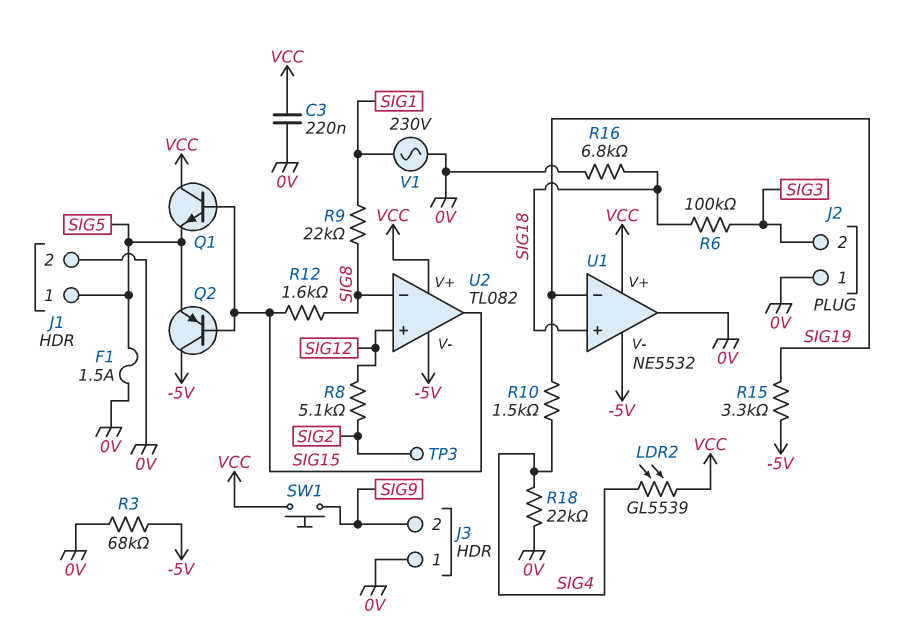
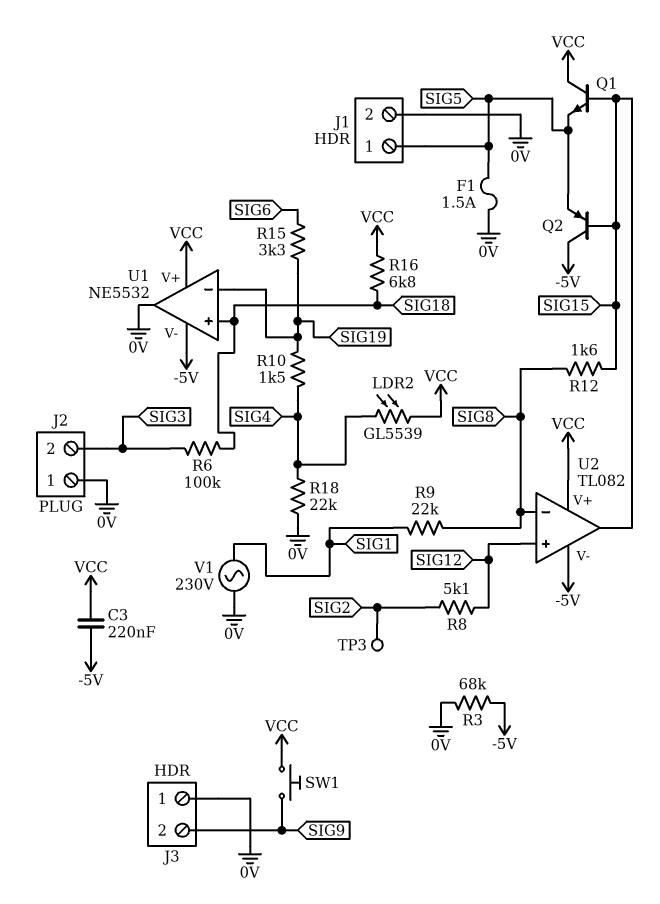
C3: 220nF (0V, VCC) -> 220nF (-5V, VCC)
R15: 3.3k (-5V, SIG19) -> 3.3k (SIG6, SIG19)
R16: 6.8k (0V, SIG18) -> 6.8k (SIG18, VCC)

